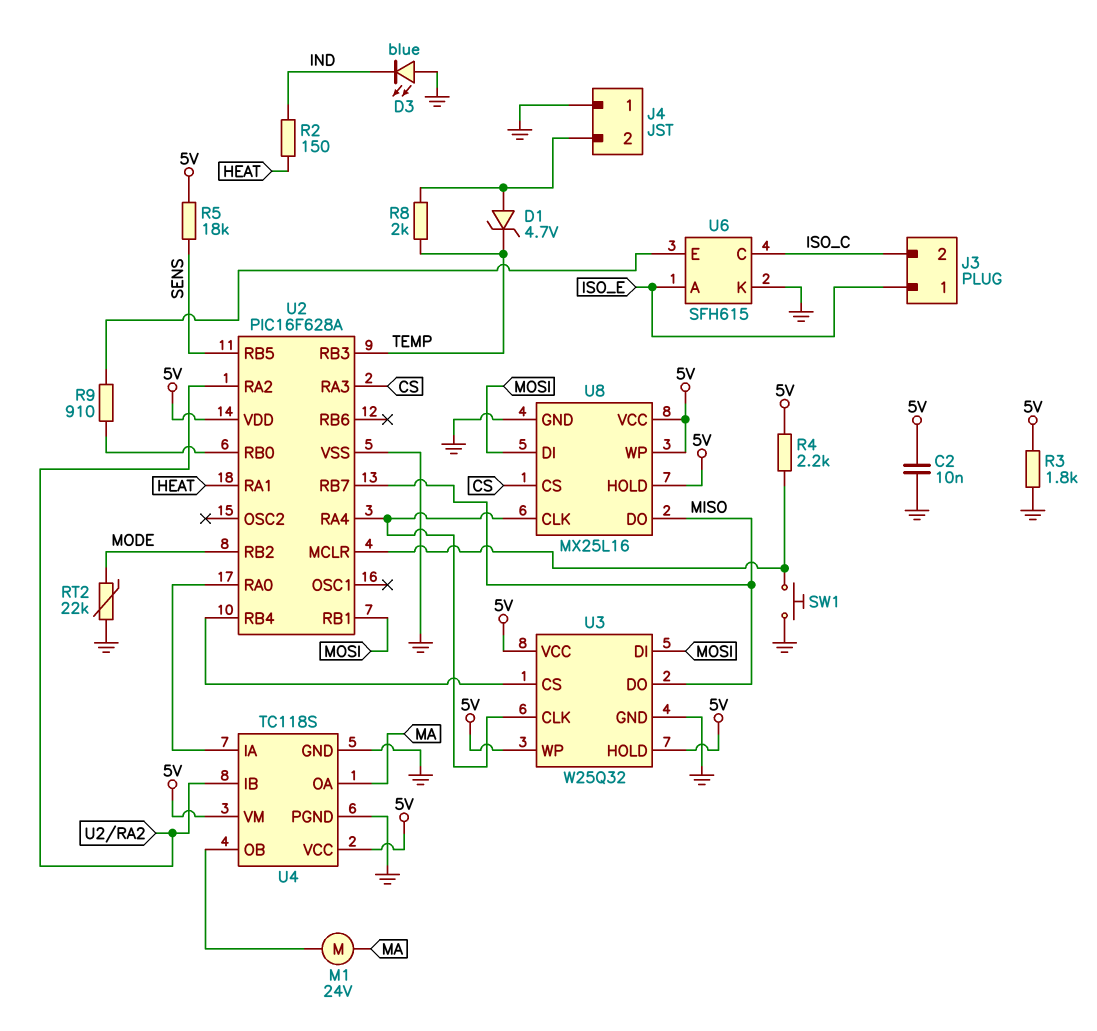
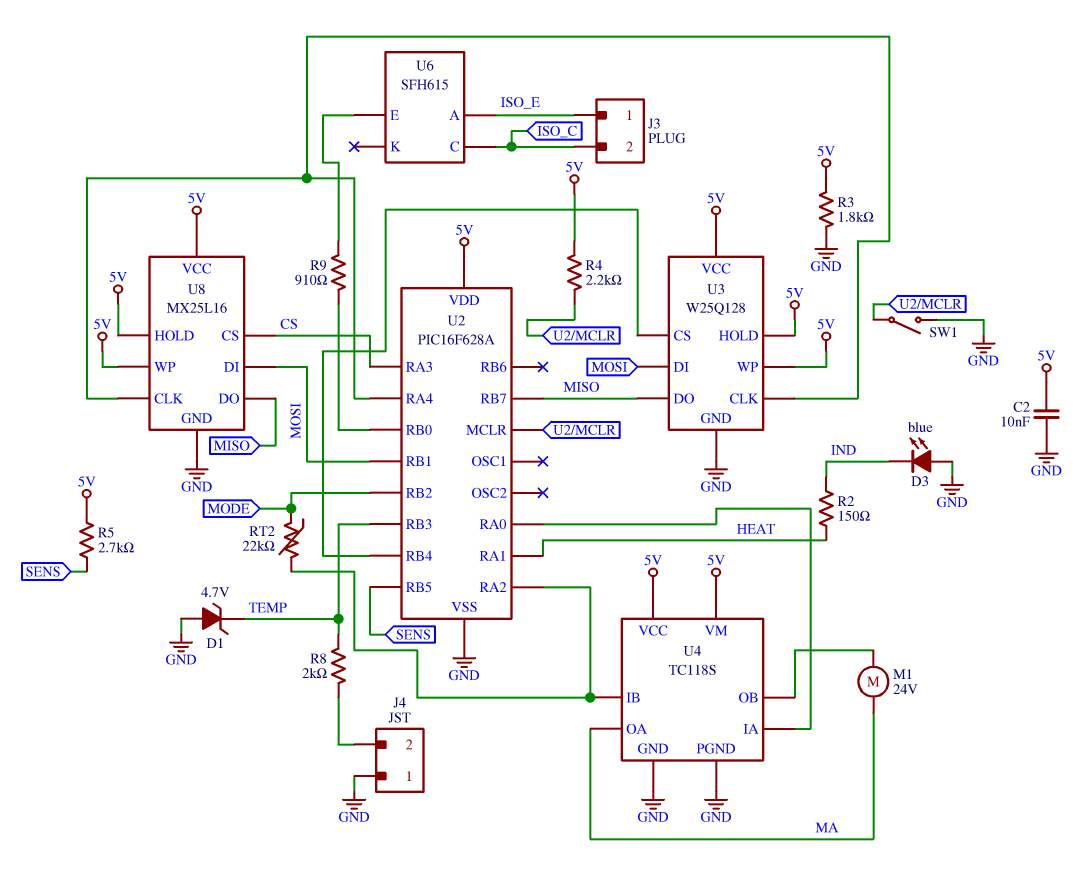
D1: zener 4.7V (A J4/2, K TEMP) -> zener 4.7V (A GND, K TEMP)
R5: 18k (5V, SENS) -> 2.7k (5V, SENS)
RT2: 22k (GND, MODE) -> 22k (MODE, U2/RA2)
SW1: button (GND, U2/MCLR) -> switch (GND, U2/MCLR)
U3: W25Q32 -> W25Q128
U6 pin K: GND -> none

